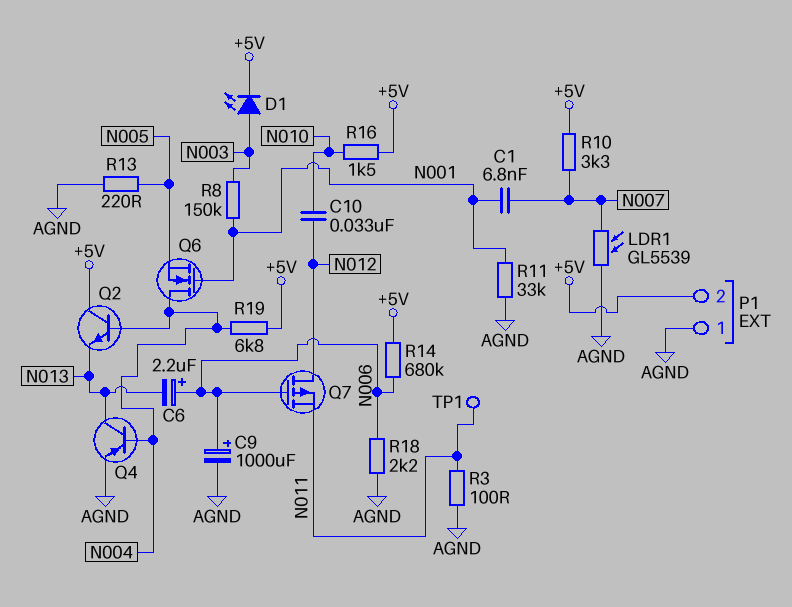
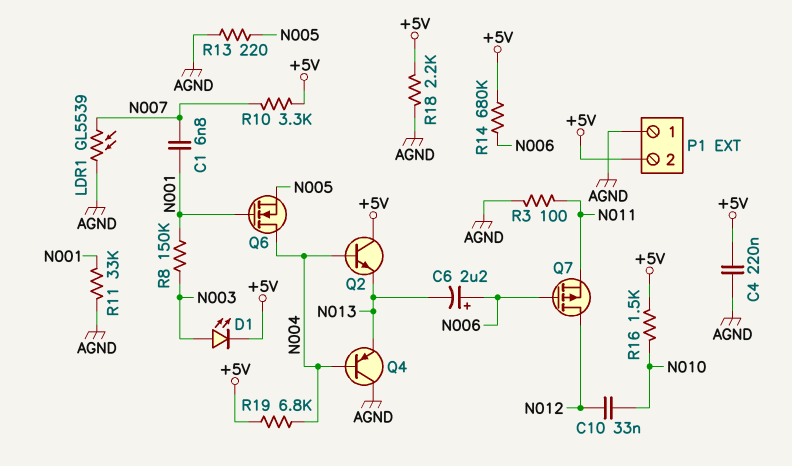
C4: none -> 220nF (+5V, AGND)
C9: 1000uF (plus N006, minus AGND) -> none
Q4: PNP (B N004, C N013, E AGND) -> PNP (B N004, C AGND, E N013)
R18: 2.2k (AGND, N006) -> 2.2k (+5V, AGND)
TP1: test point (N011) -> none

